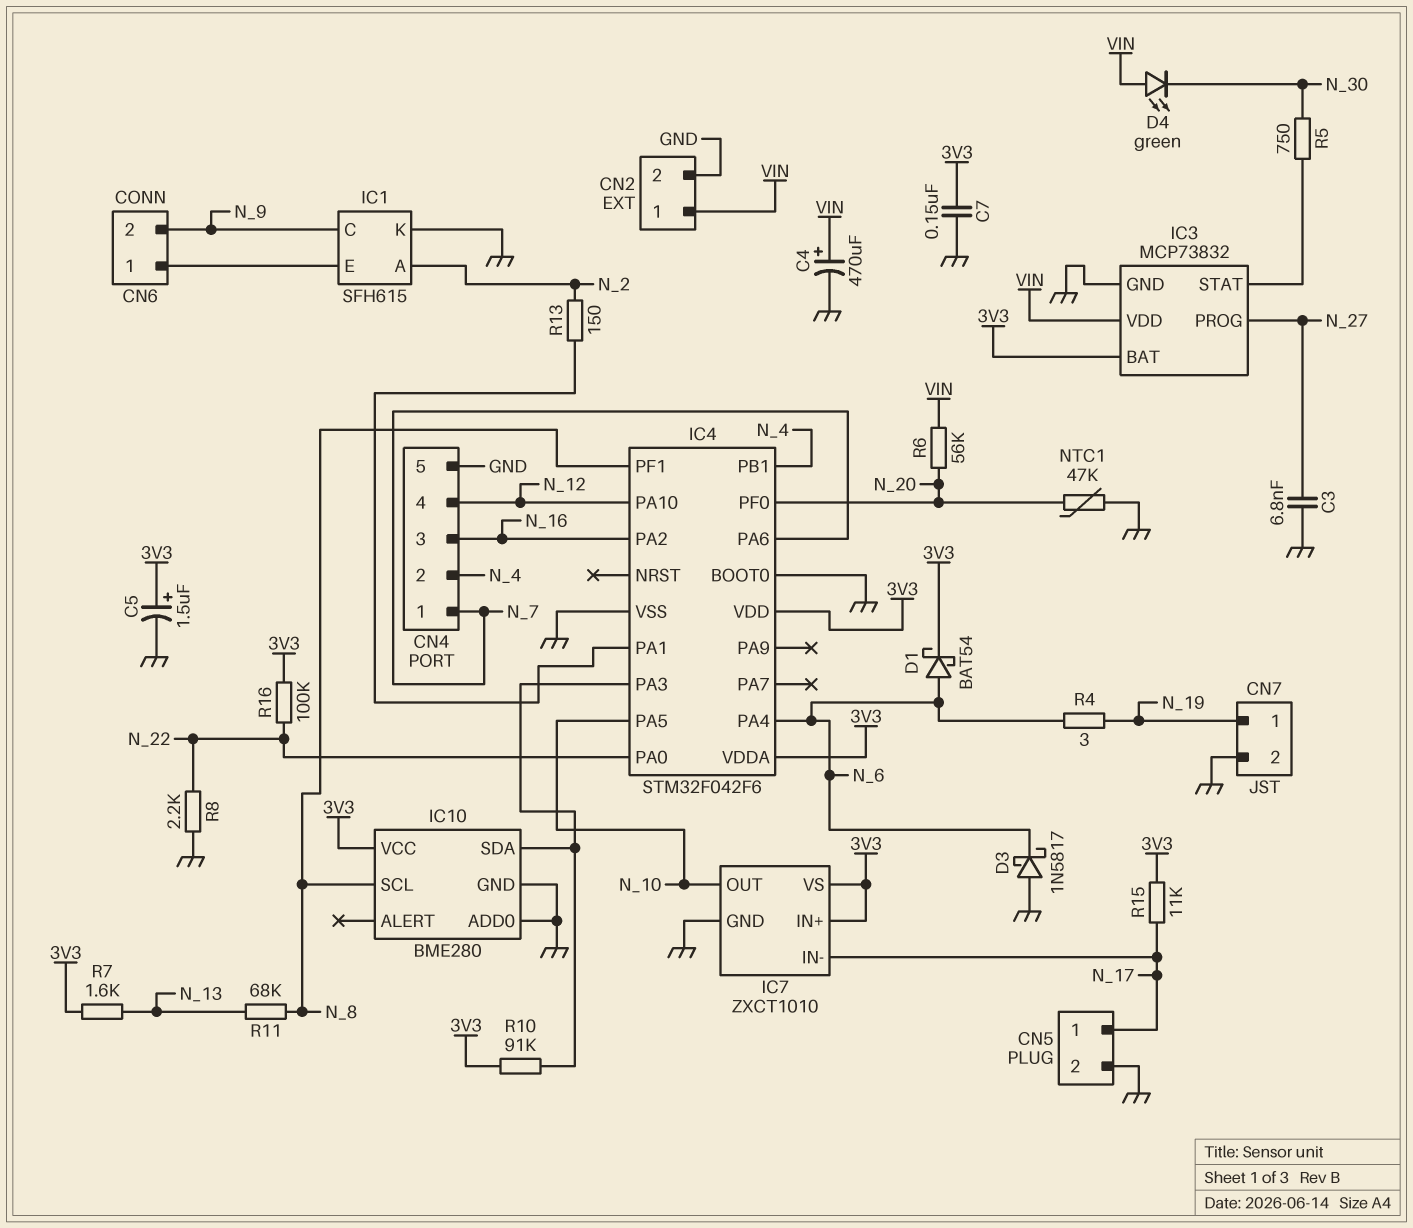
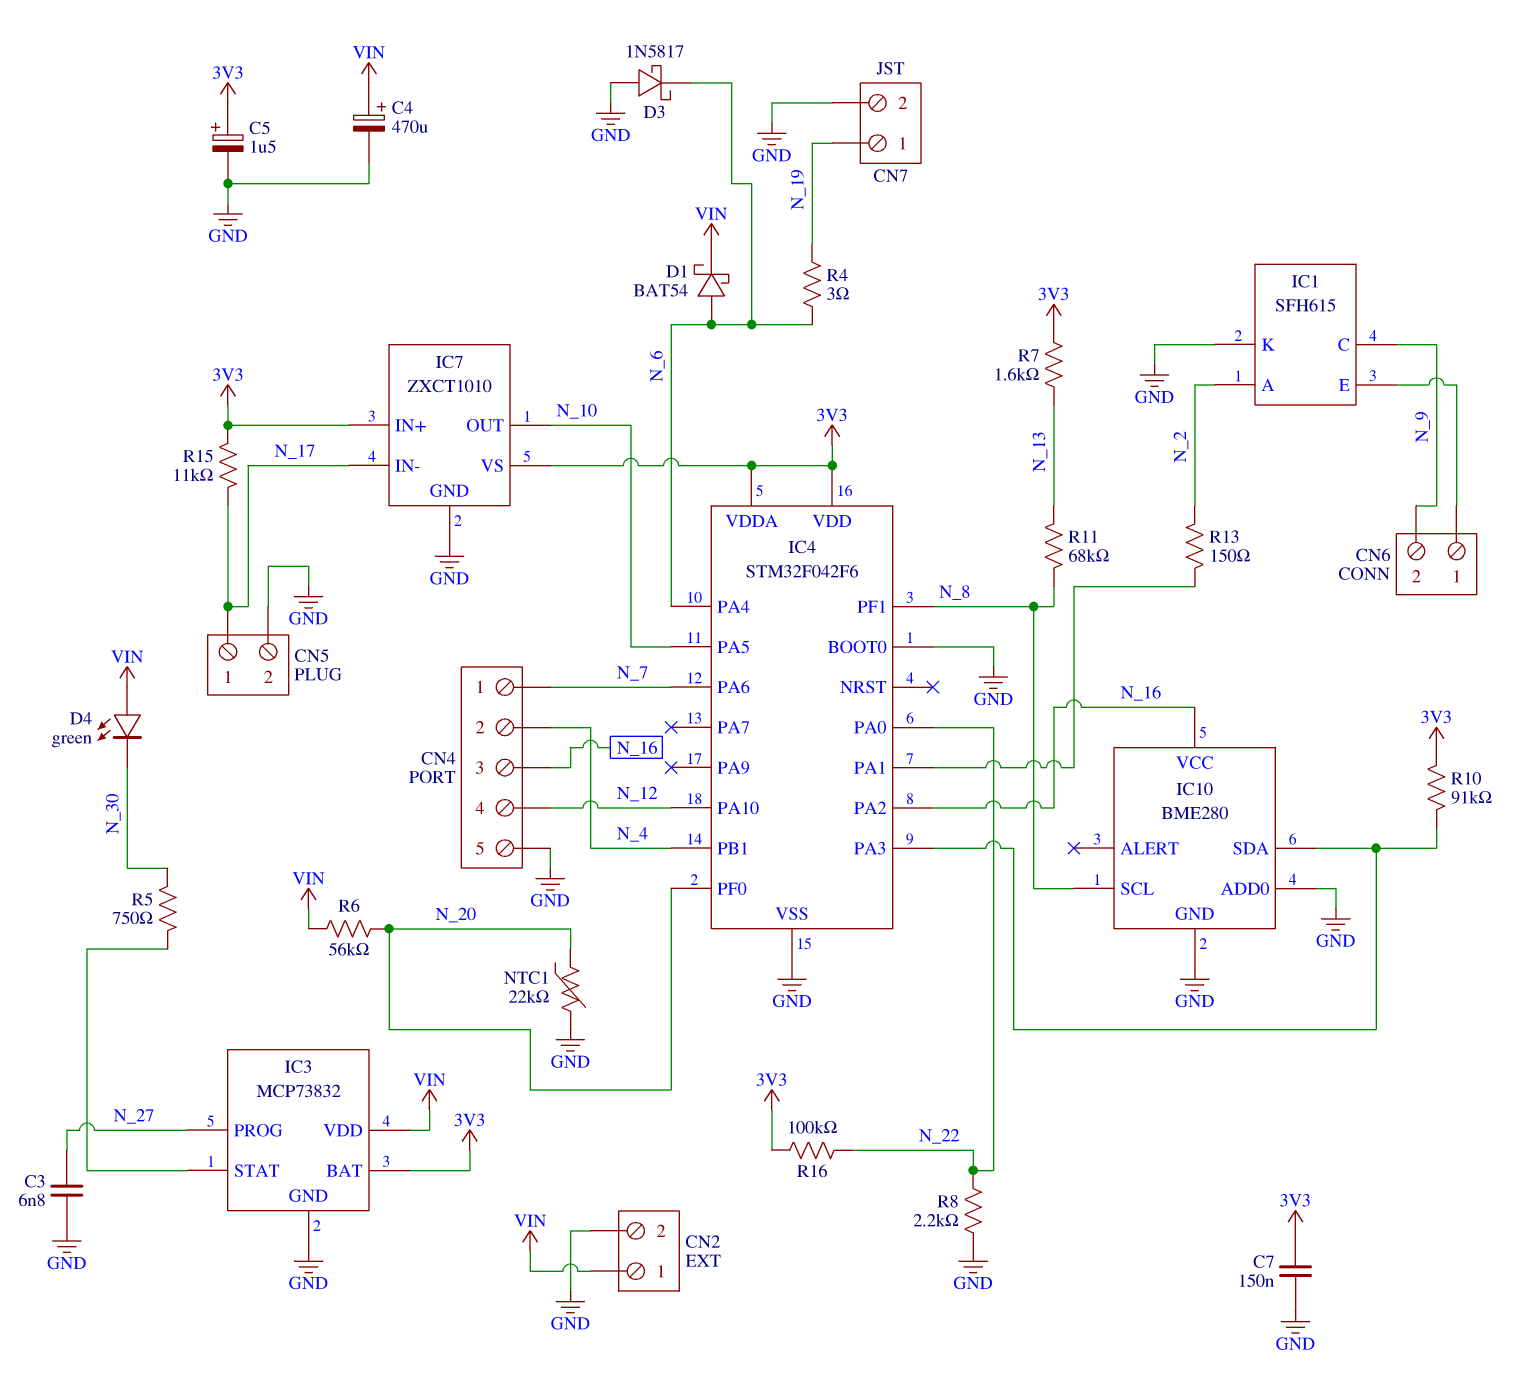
D1: schottky BAT54 (A N_6, K 3V3) -> schottky BAT54 (A N_6, K VIN)
IC10 pin VCC: 3V3 -> N_16
NTC1: 47k (GND, N_20) -> 22k (GND, N_20)

